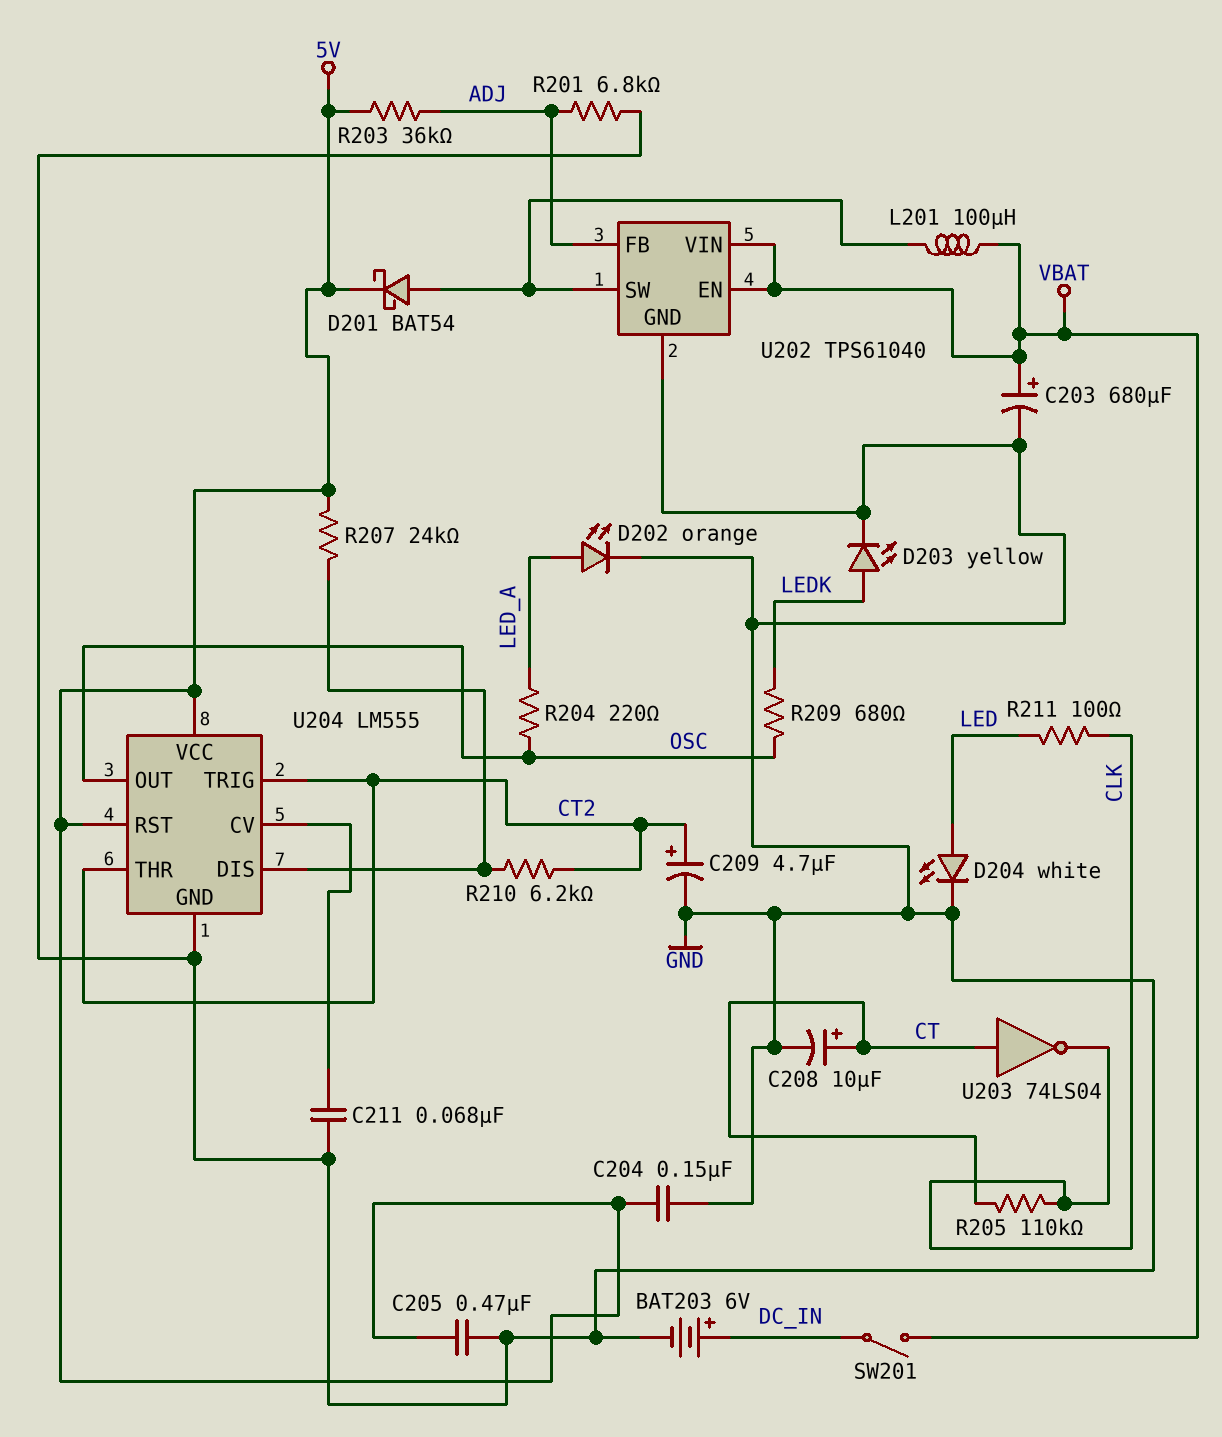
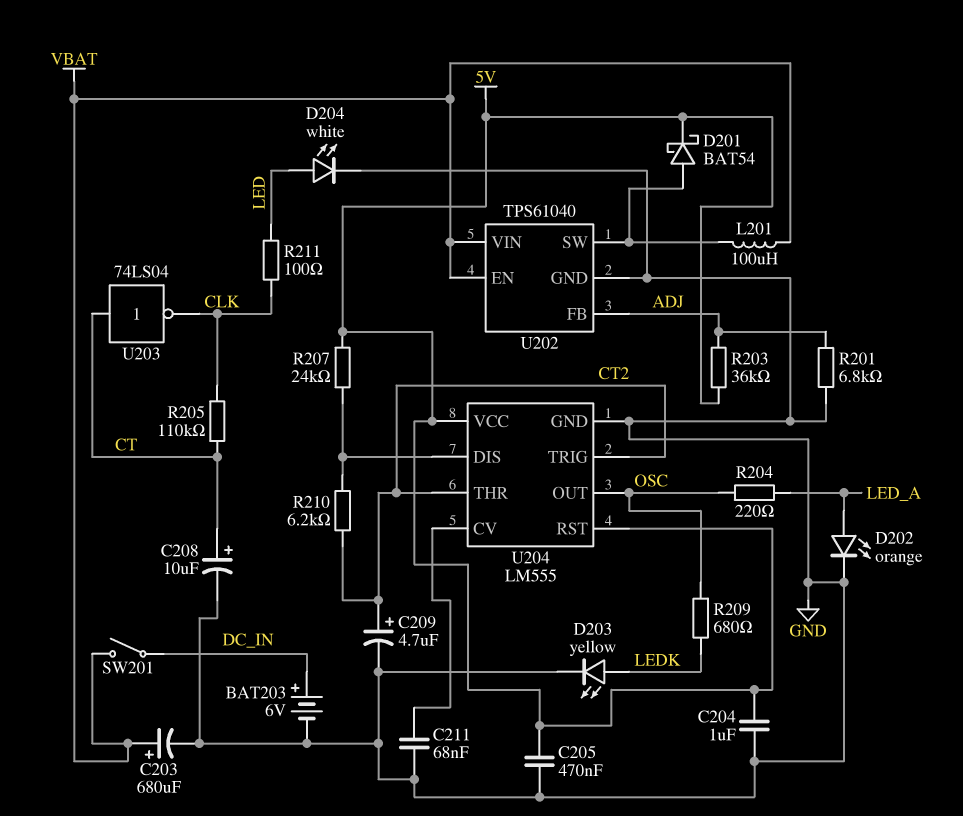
C204: 150nF (5V, GND) -> 1uF (5V, GND)

